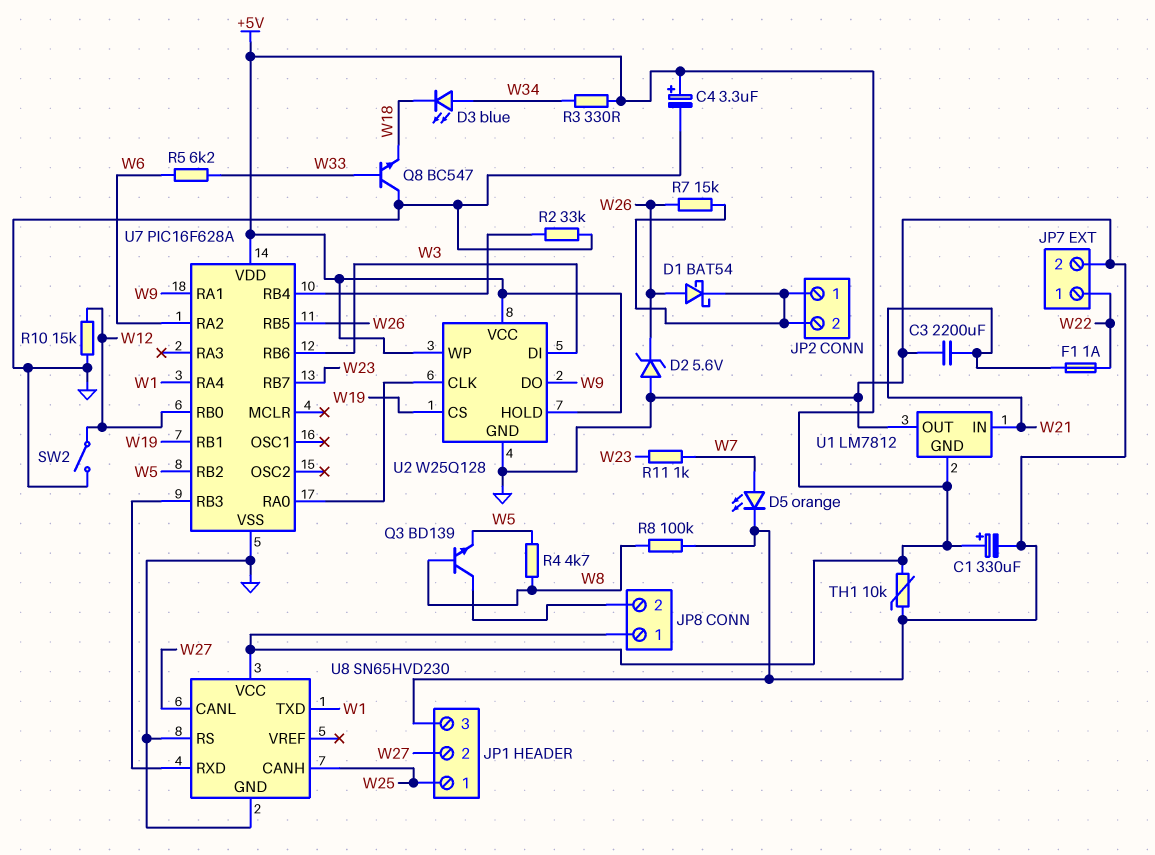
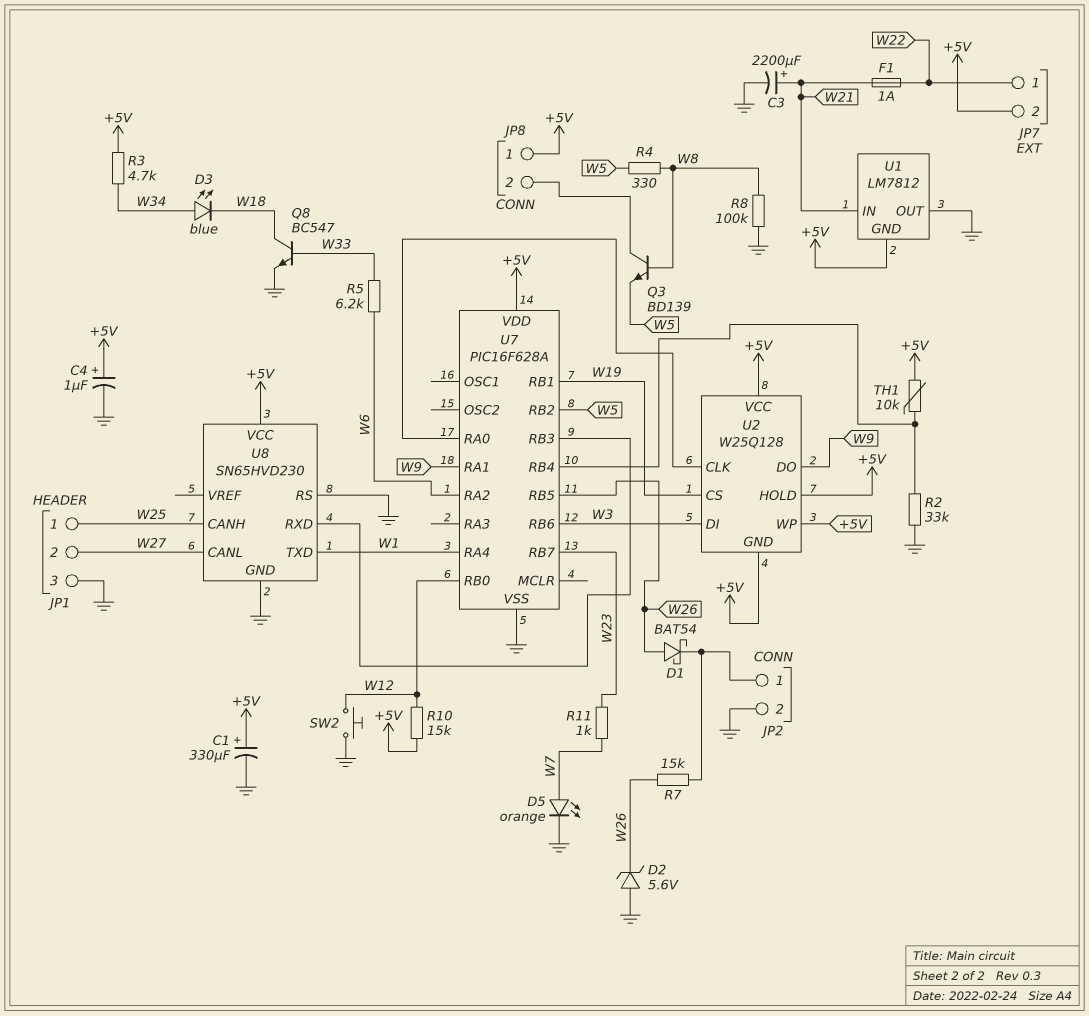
C3: 2200uF (GND, W21) -> 2200uF (plus W21, minus GND)
C4: 3.3uF (plus +5V, minus GND) -> 1uF (plus +5V, minus GND)
JP2 pin 2: JP2/1 -> GND
JP7 pin 2: GND -> +5V
Q8: NPN BC547 (B W33, C GND, E W18) -> NPN BC547 (B W33, C W18, E GND)
R3: 330 (+5V, W34) -> 4.7k (+5V, W34)
R4: 4.7k (W5, W8) -> 330 (W5, W8)
R10: 15k (GND, W12) -> 15k (+5V, W12)
SW2: switch (GND, W12) -> button (GND, W12)
TH1: 10k (+5V, GND) -> 10k (+5V, U7/RB4)
U2 pin GND: GND -> +5V

